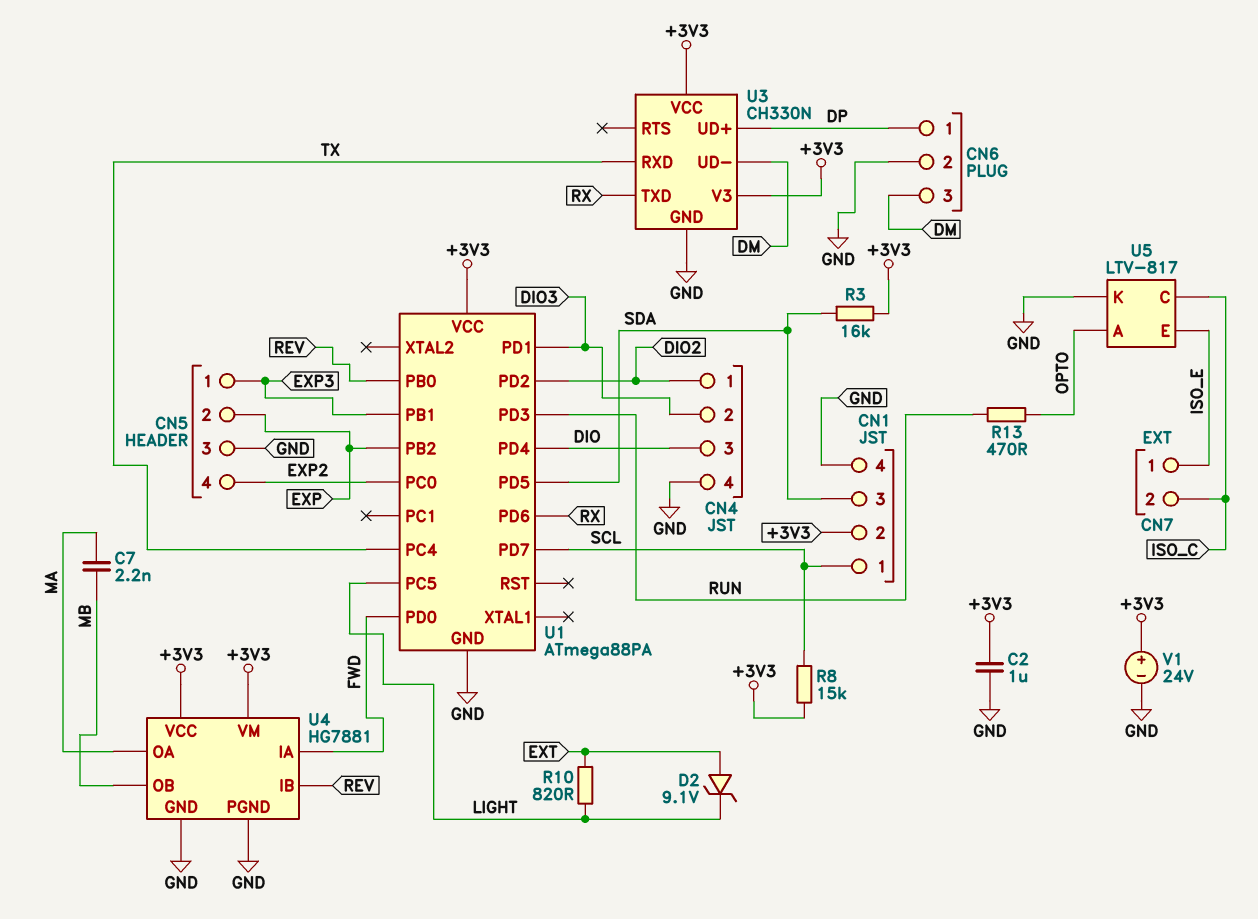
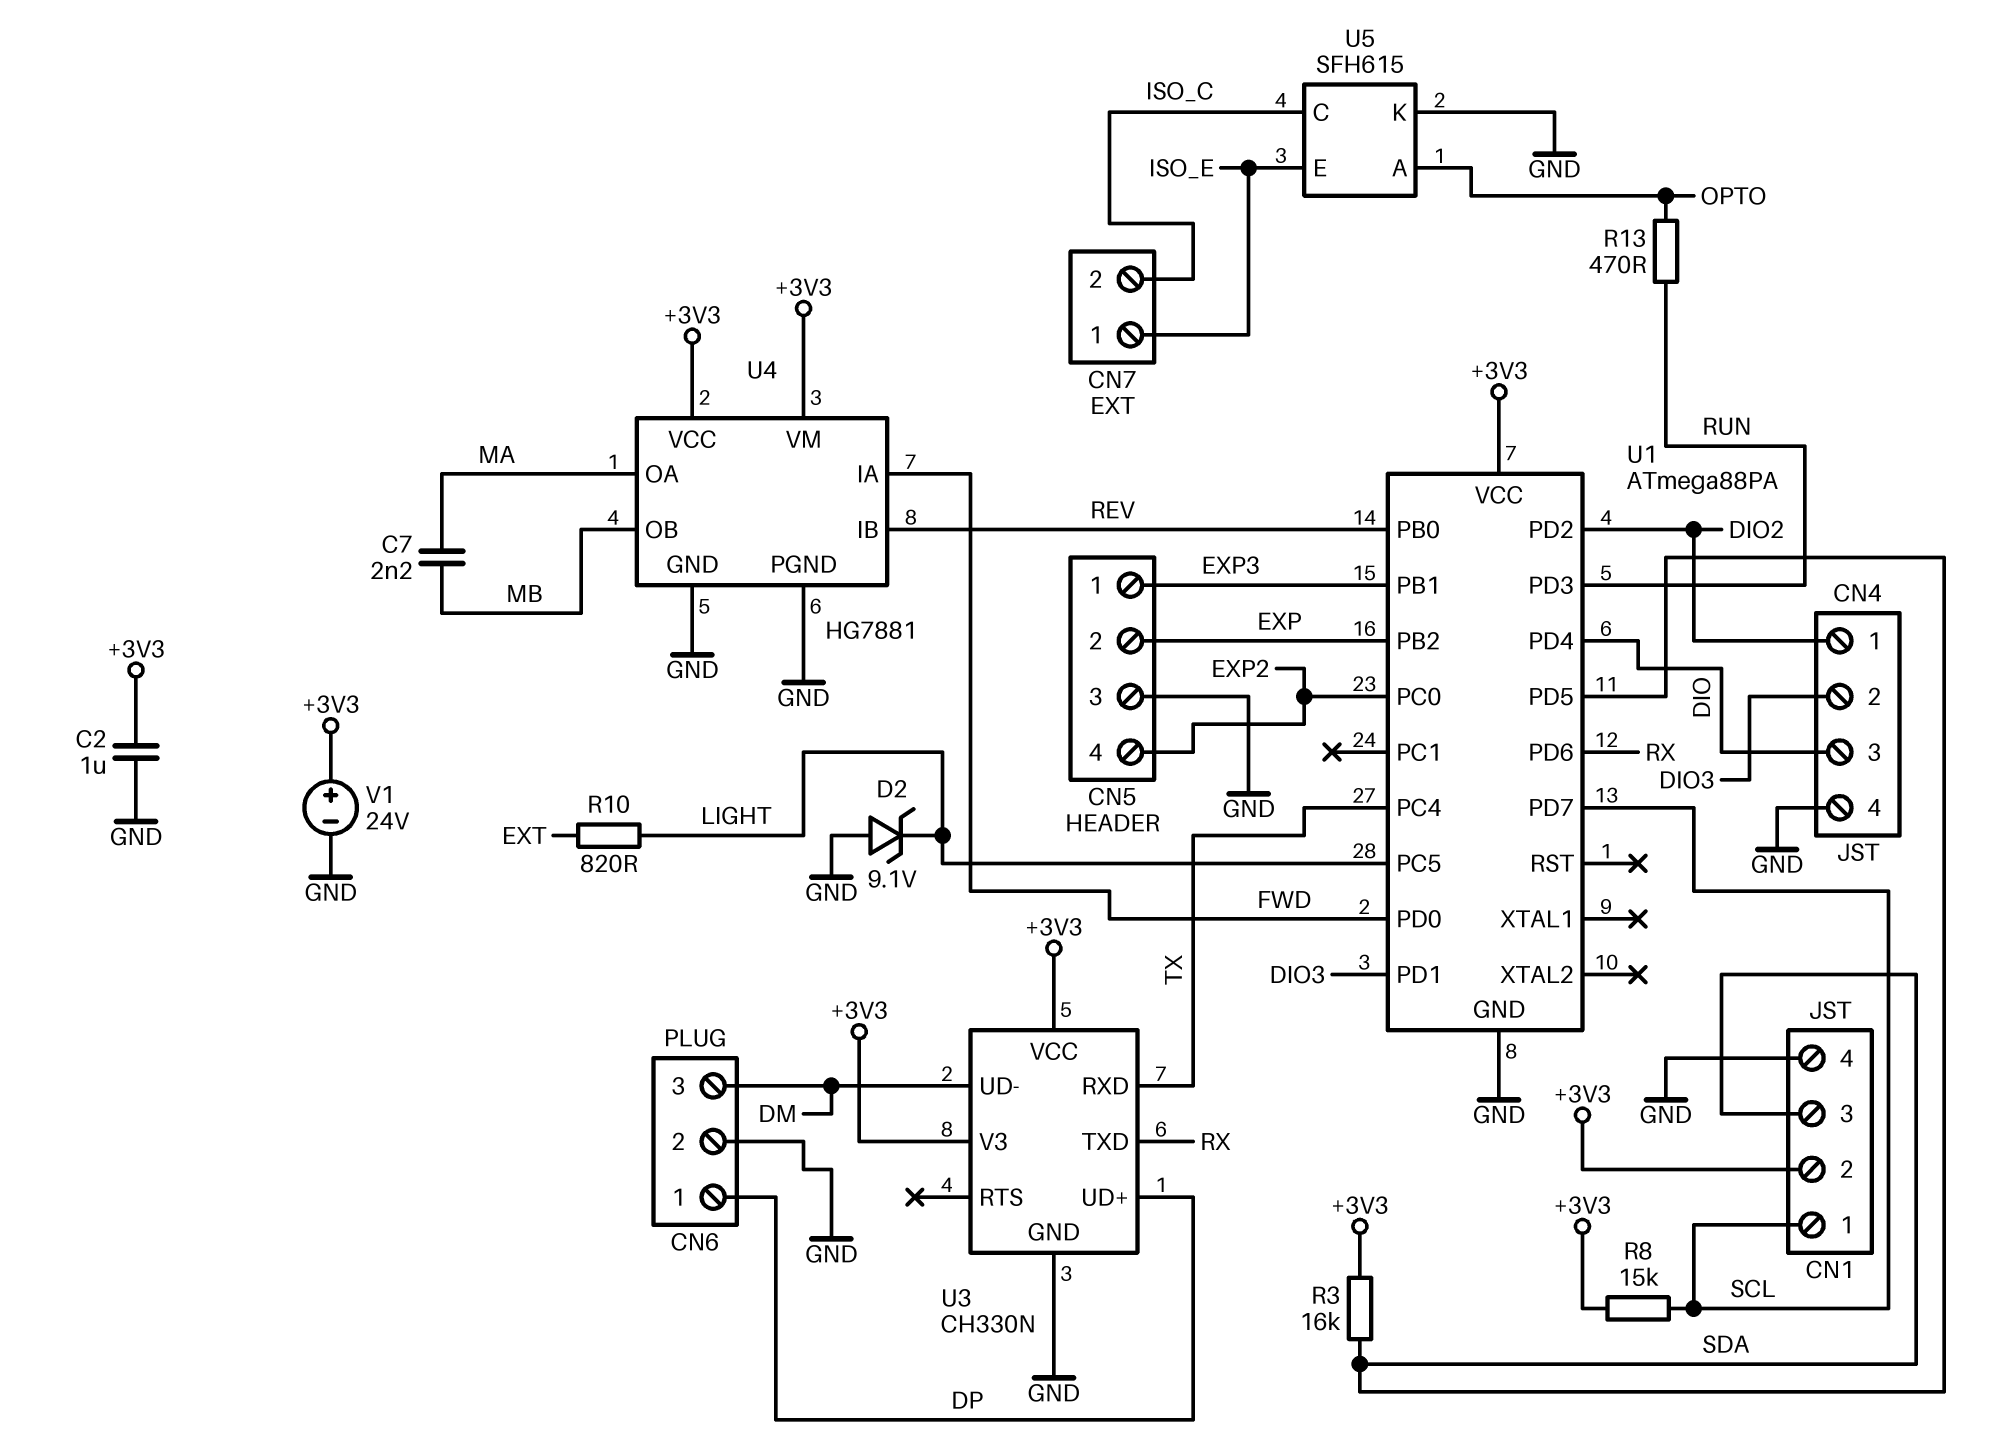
D2: zener 9.1V (A EXT, K LIGHT) -> zener 9.1V (A GND, K LIGHT)
U5: LTV-817 -> SFH615

